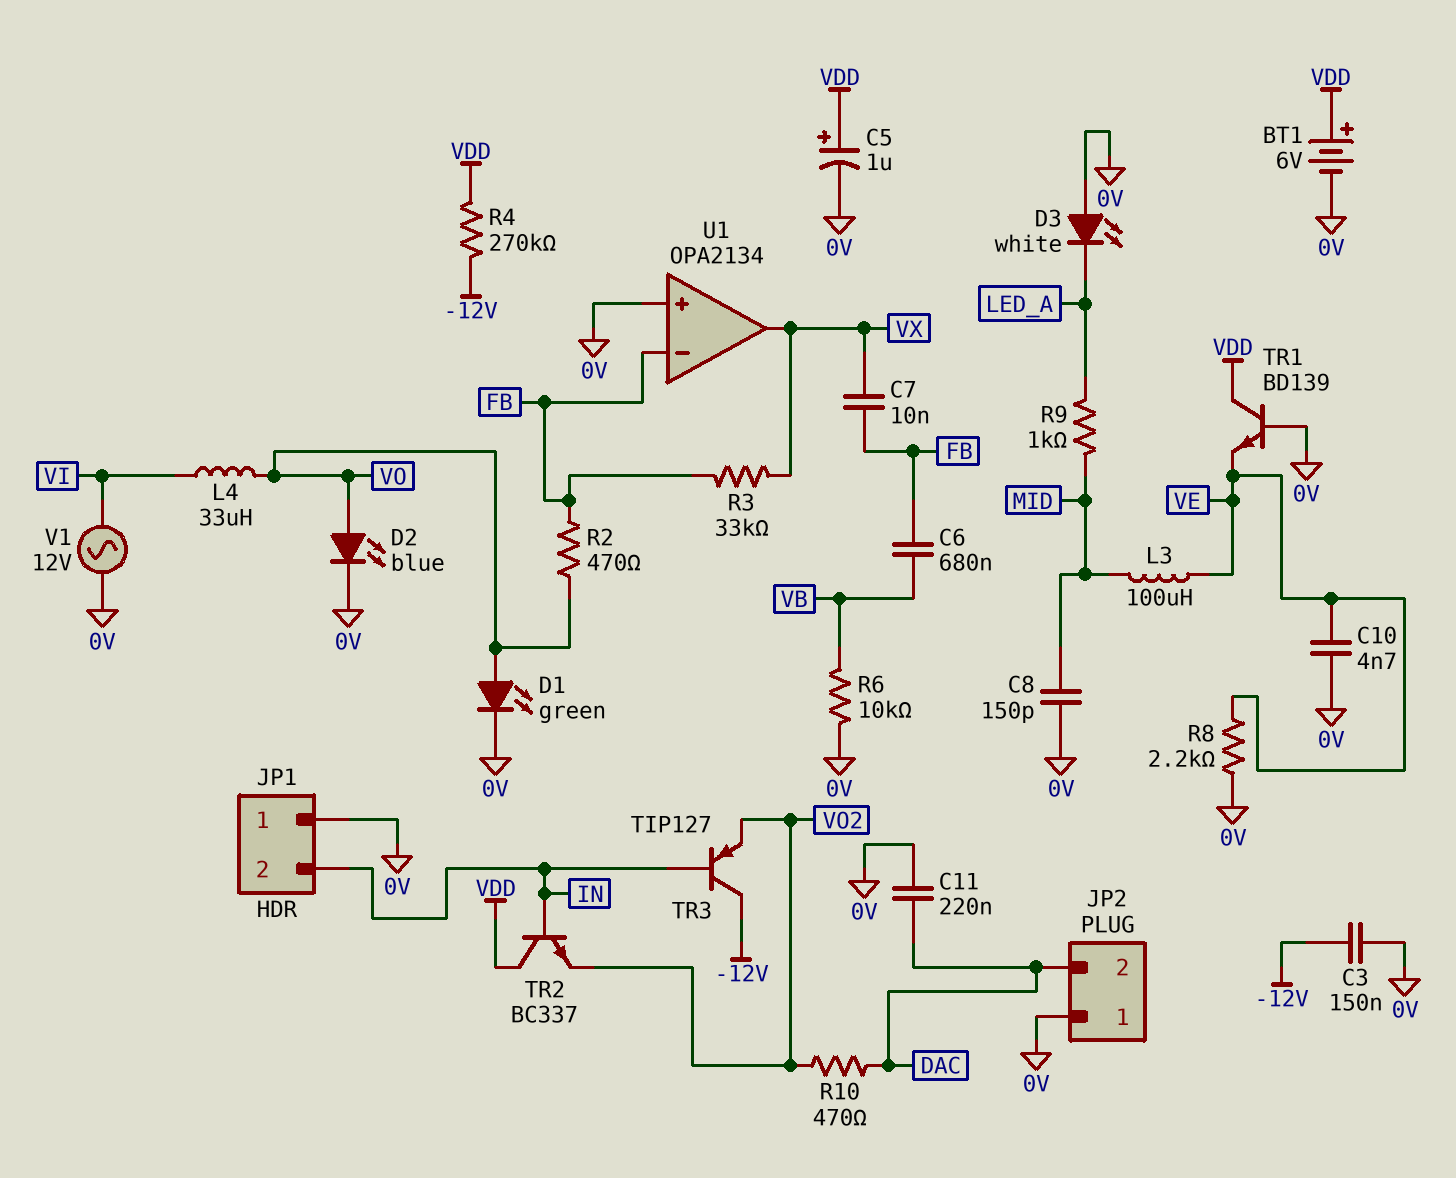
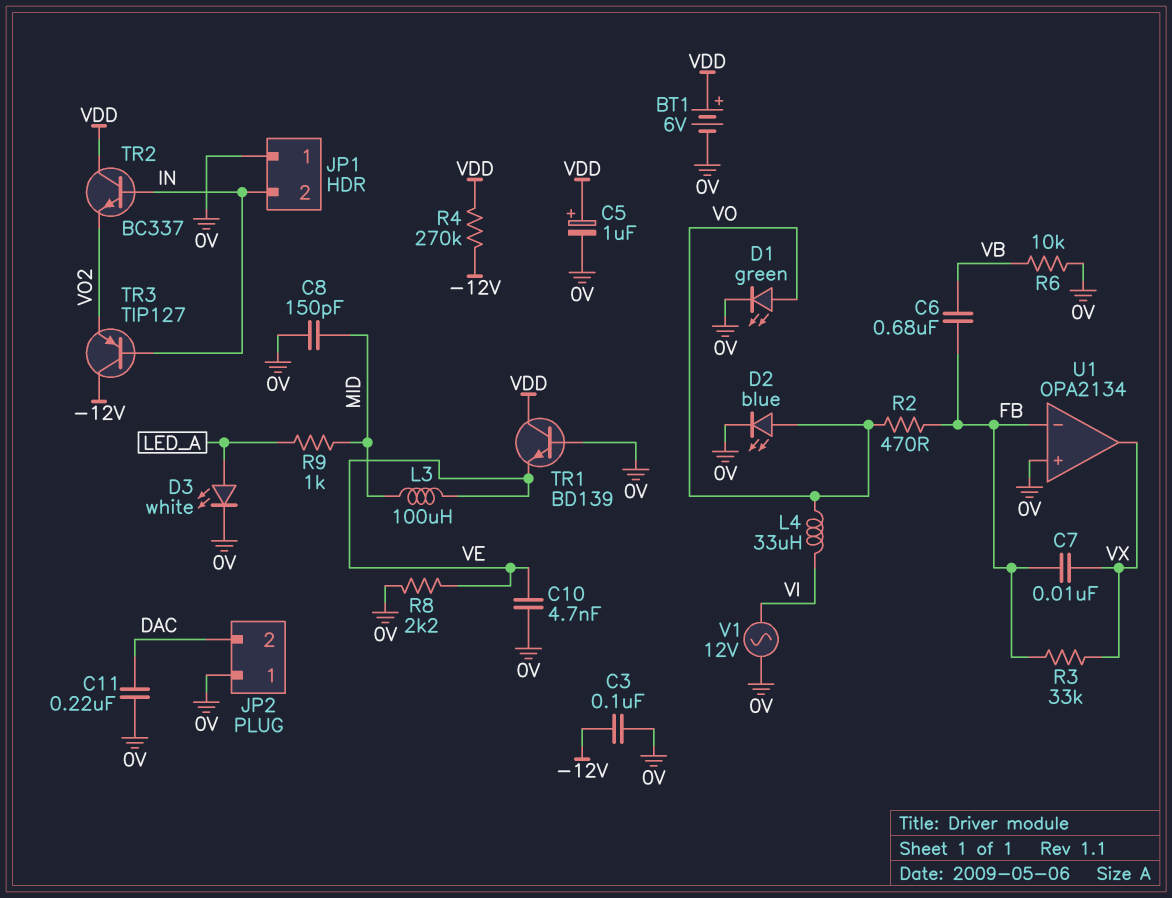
C3: 150nF (-12V, 0V) -> 100nF (-12V, 0V)
D3: LED white (A 0V, K LED_A) -> LED white (A LED_A, K 0V)
R10: 470 (DAC, VO2) -> none

